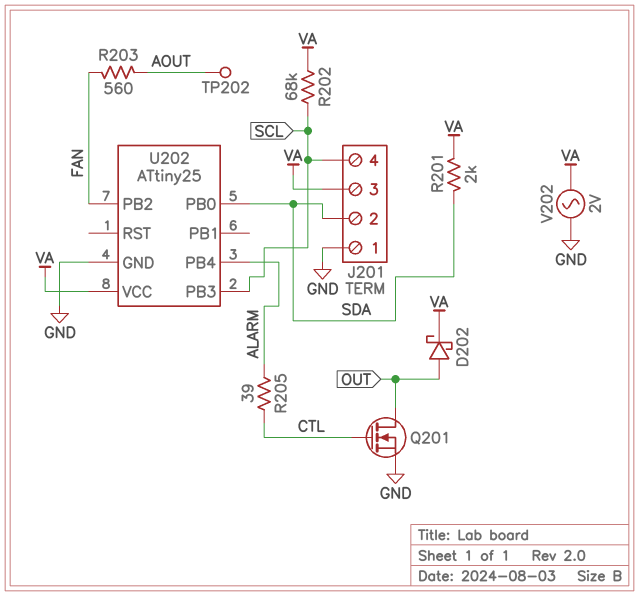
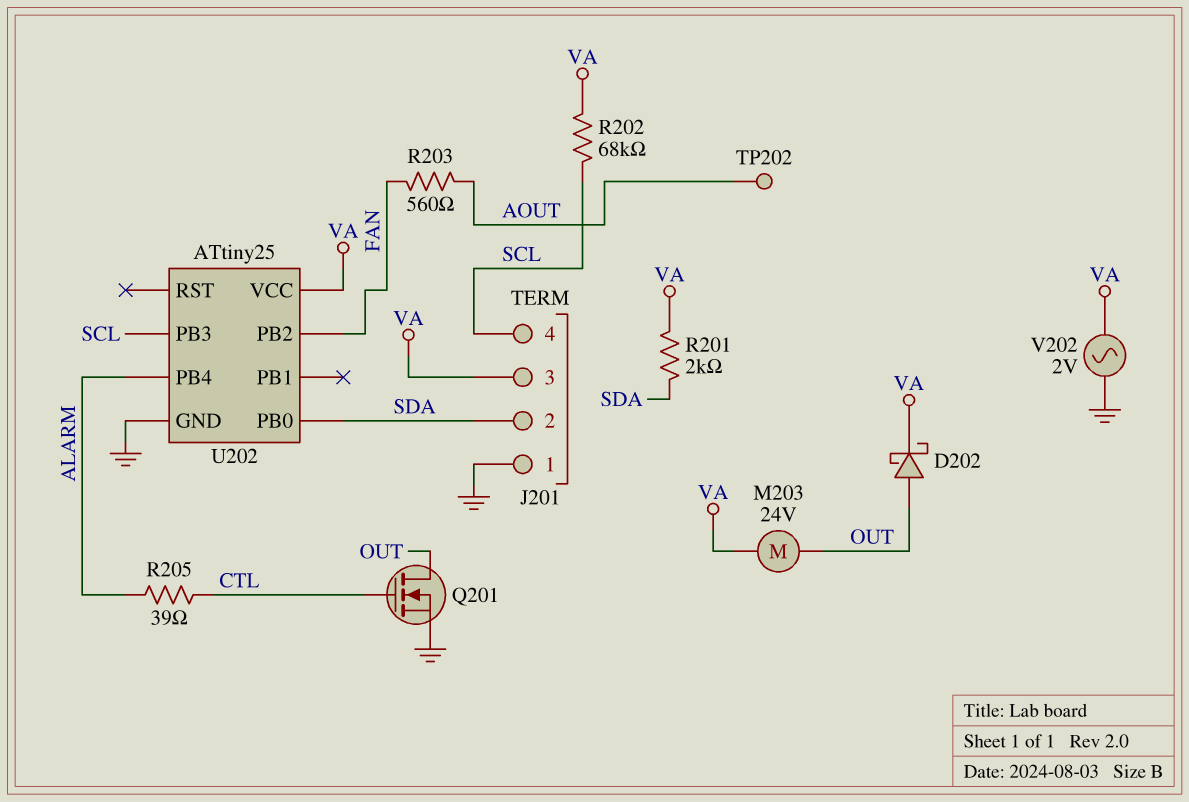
M203: none -> motor 24V (OUT, VA)

